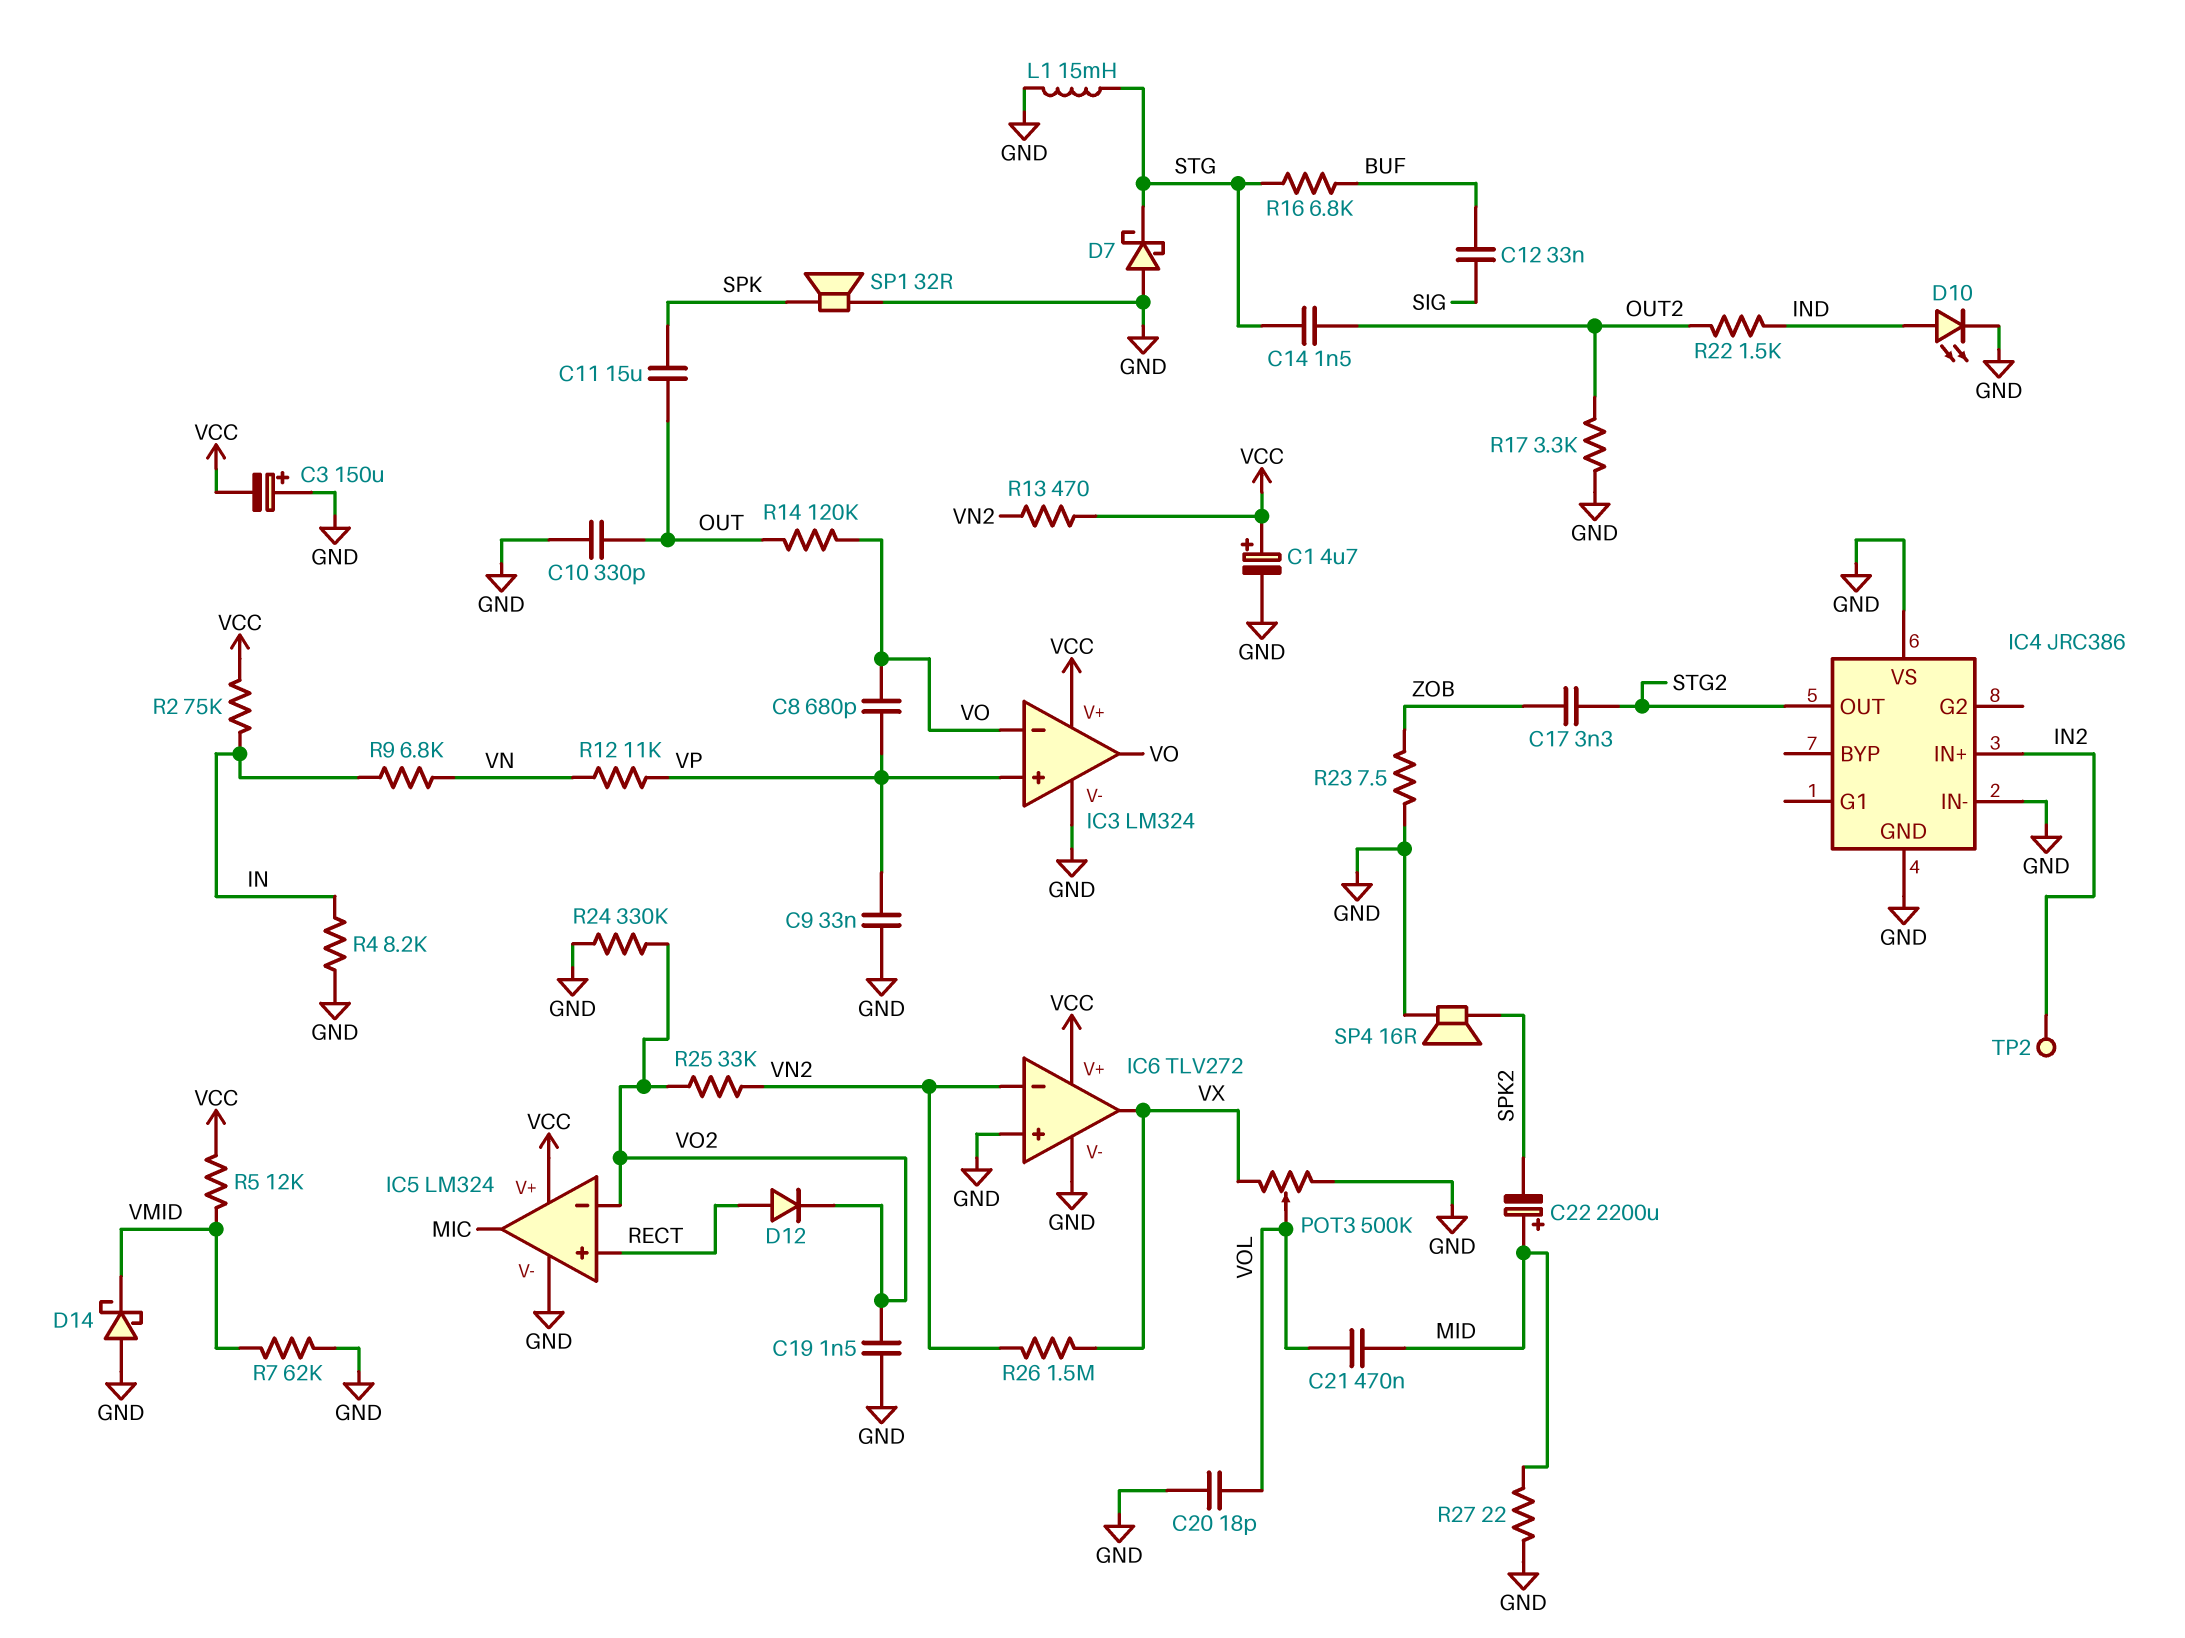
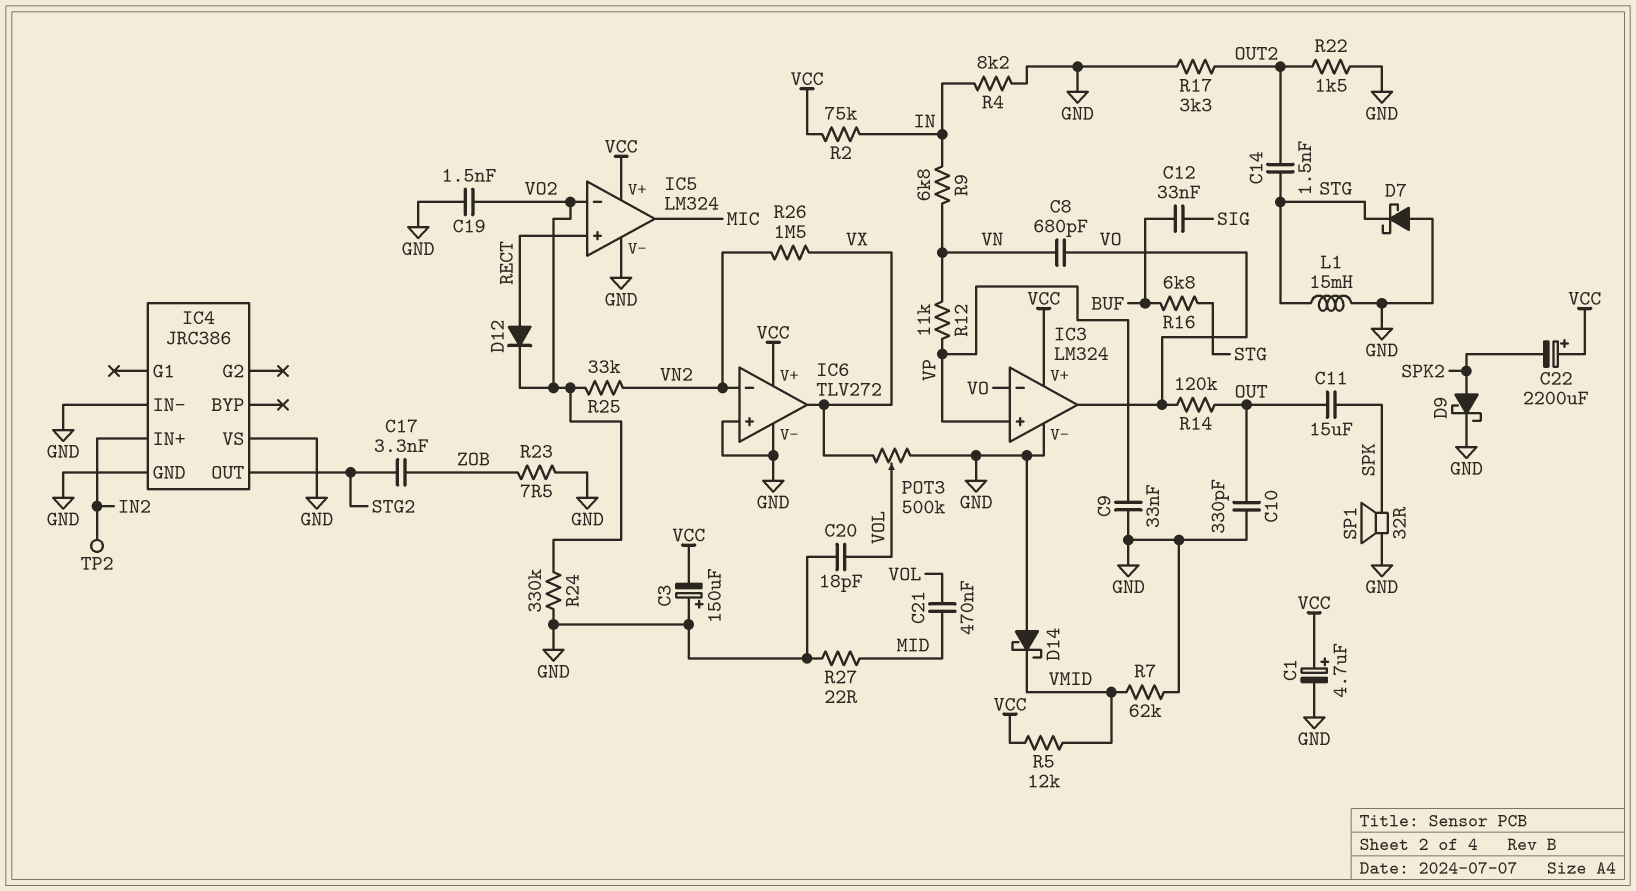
C8: 680pF (VO, VP) -> 680pF (VN, VO)
C22: 2200uF (plus MID, minus SPK2) -> 2200uF (plus VCC, minus SPK2)
D9: none -> schottky (A SPK2, K GND)
D10: LED (A IND, K GND) -> none
R13: 470 (VCC, VN2) -> none
R22: 1.5k (IND, OUT2) -> 1.5k (GND, OUT2)
SP4: speaker 16R (GND, SPK2) -> none

